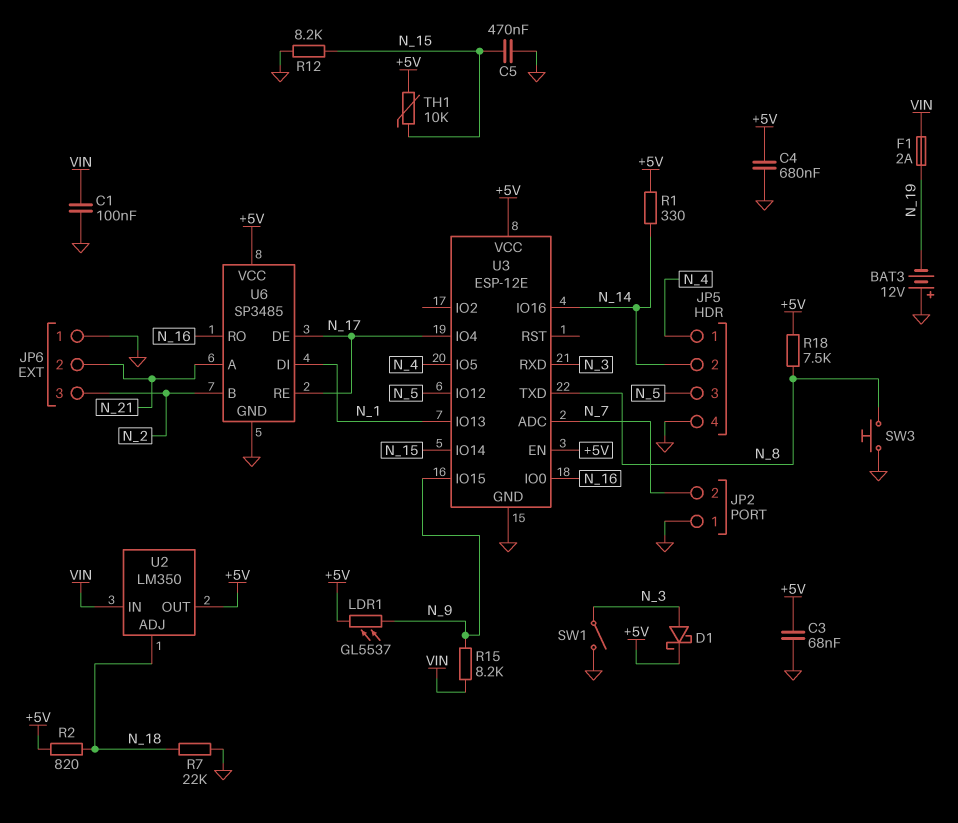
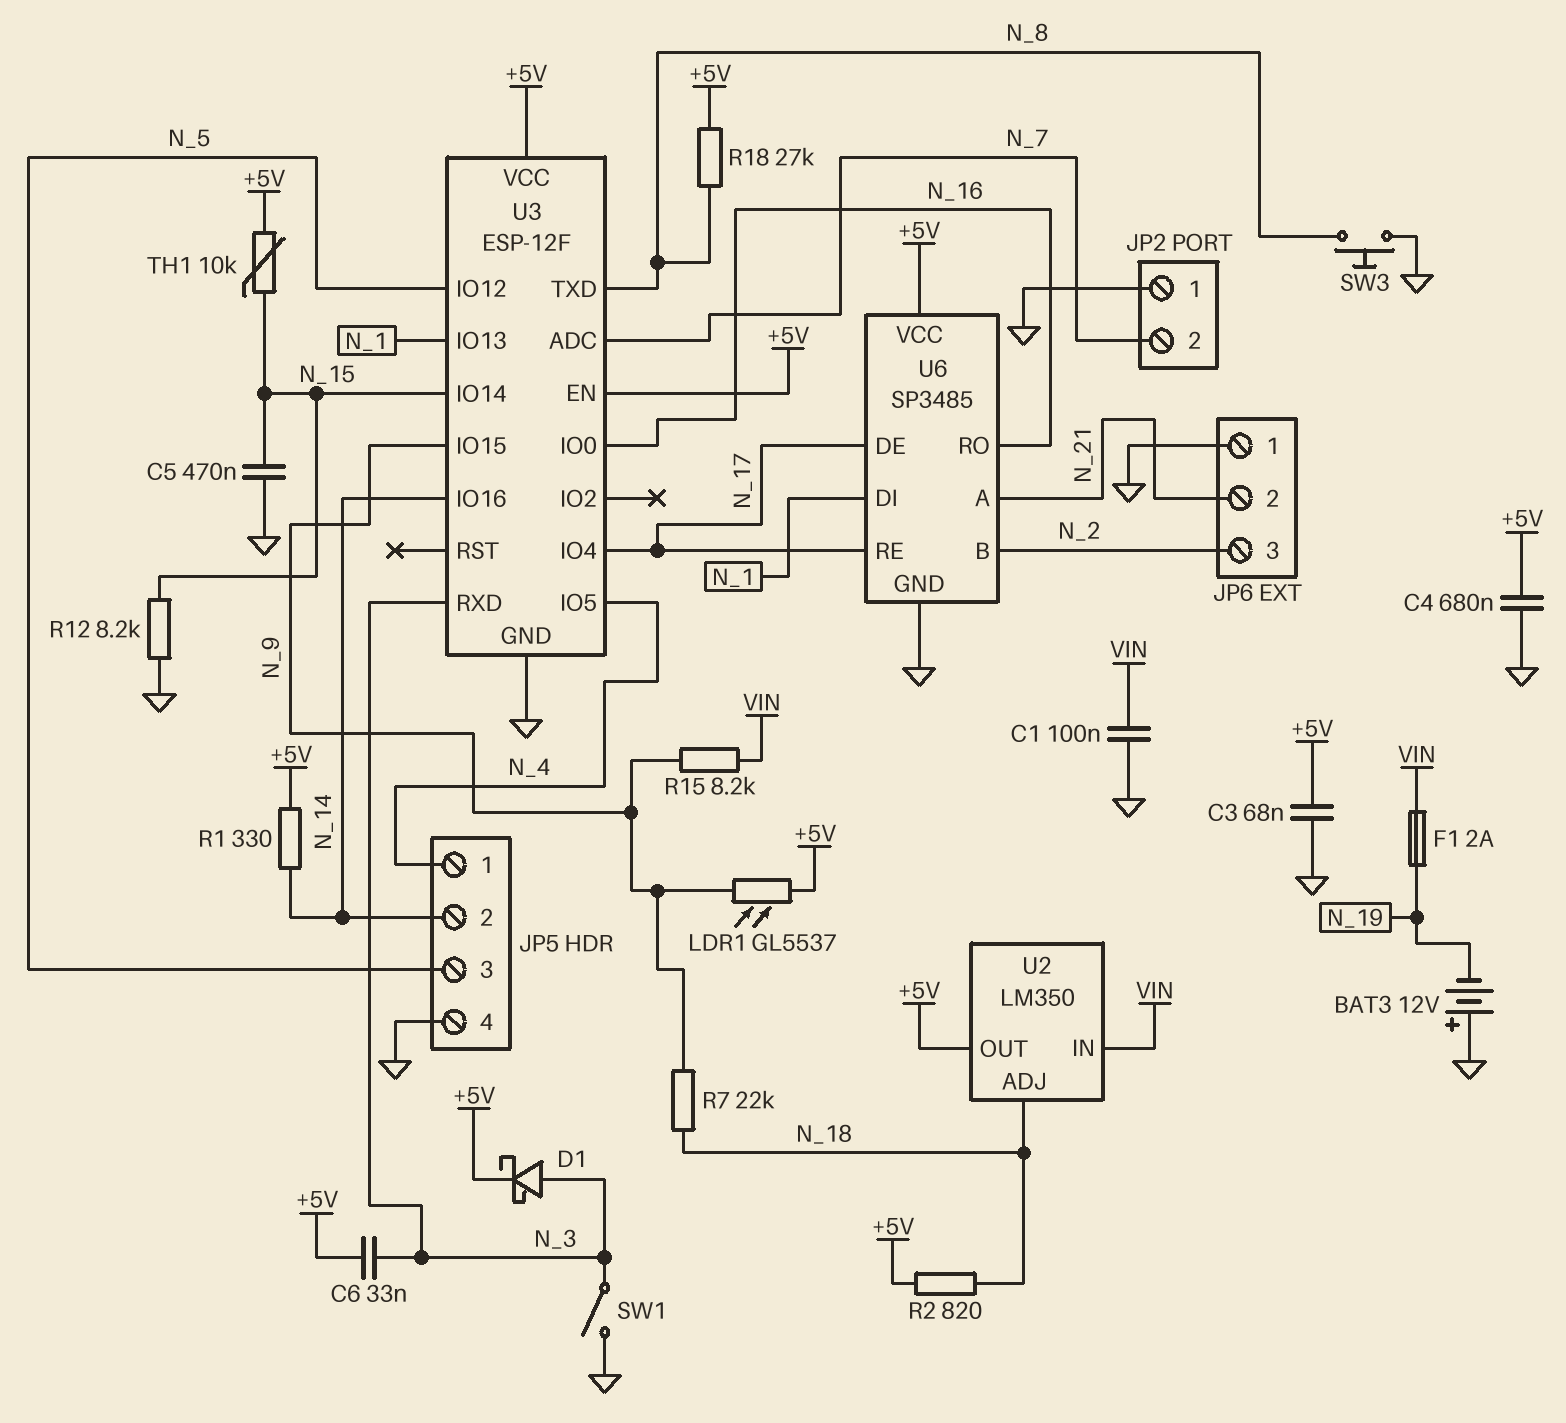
C6: none -> 33nF (+5V, N_3)
R7: 22k (GND, N_18) -> 22k (N_9, N_18)
R18: 7.5k (+5V, N_8) -> 27k (+5V, N_8)
U3: ESP-12E -> ESP-12F

